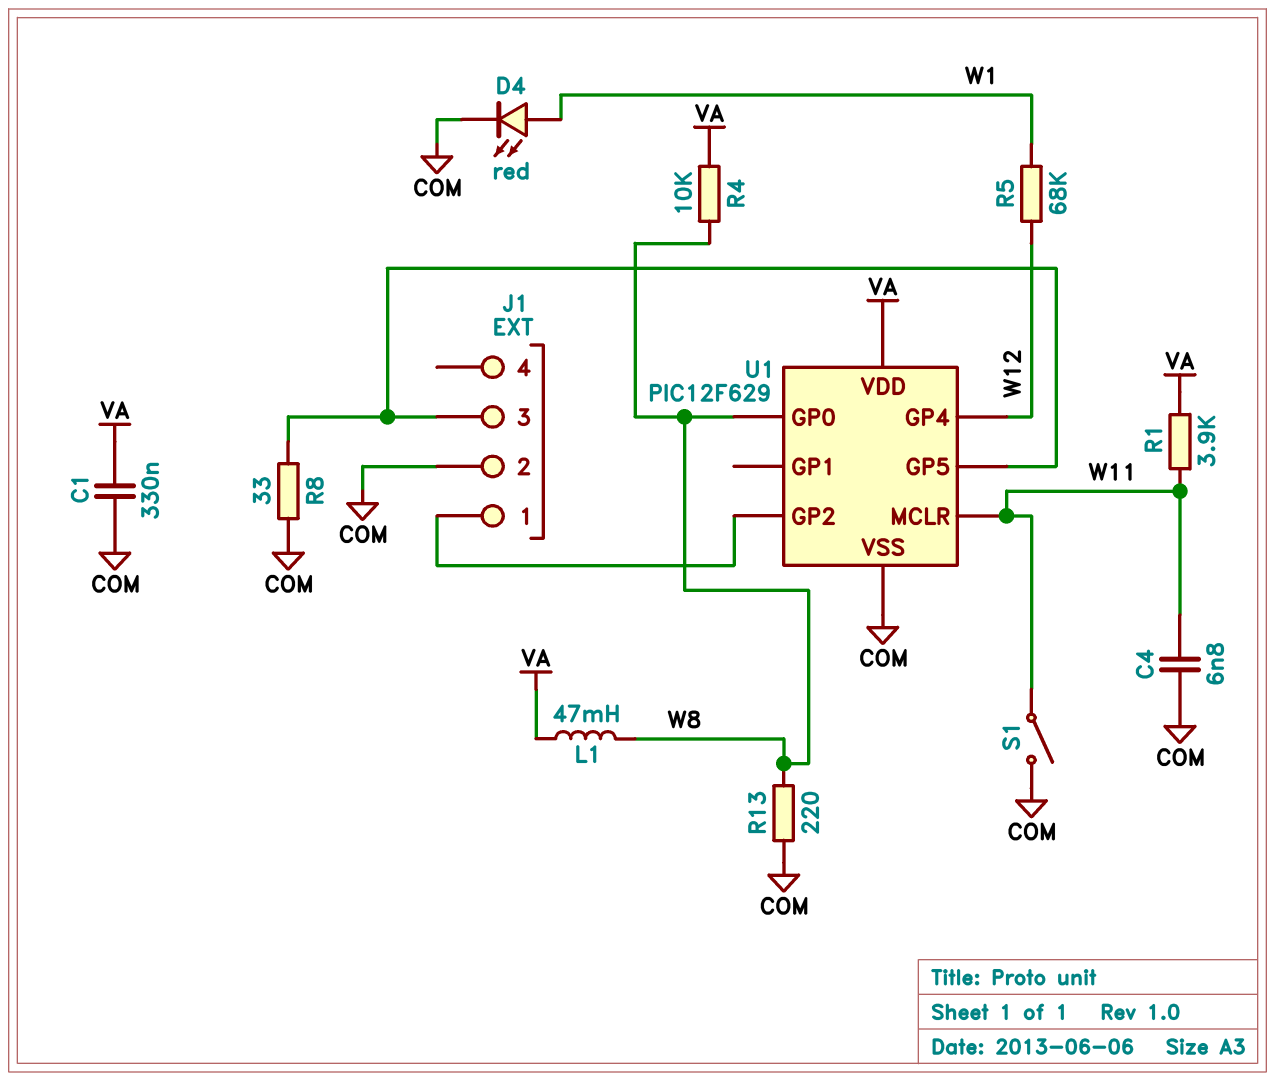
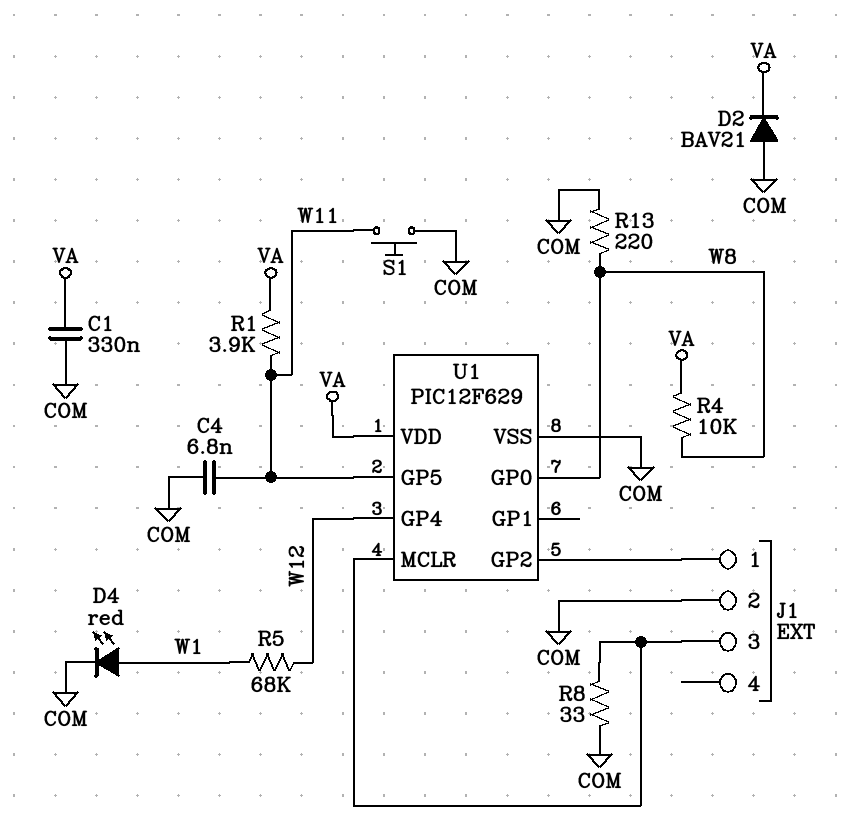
D2: none -> diode BAV21 (A COM, K VA)
L1: 47mH (VA, W8) -> none
S1: switch (COM, W11) -> button (COM, W11)
U1 pin GP5: J1/3 -> W11
U1 pin MCLR: W11 -> J1/3

